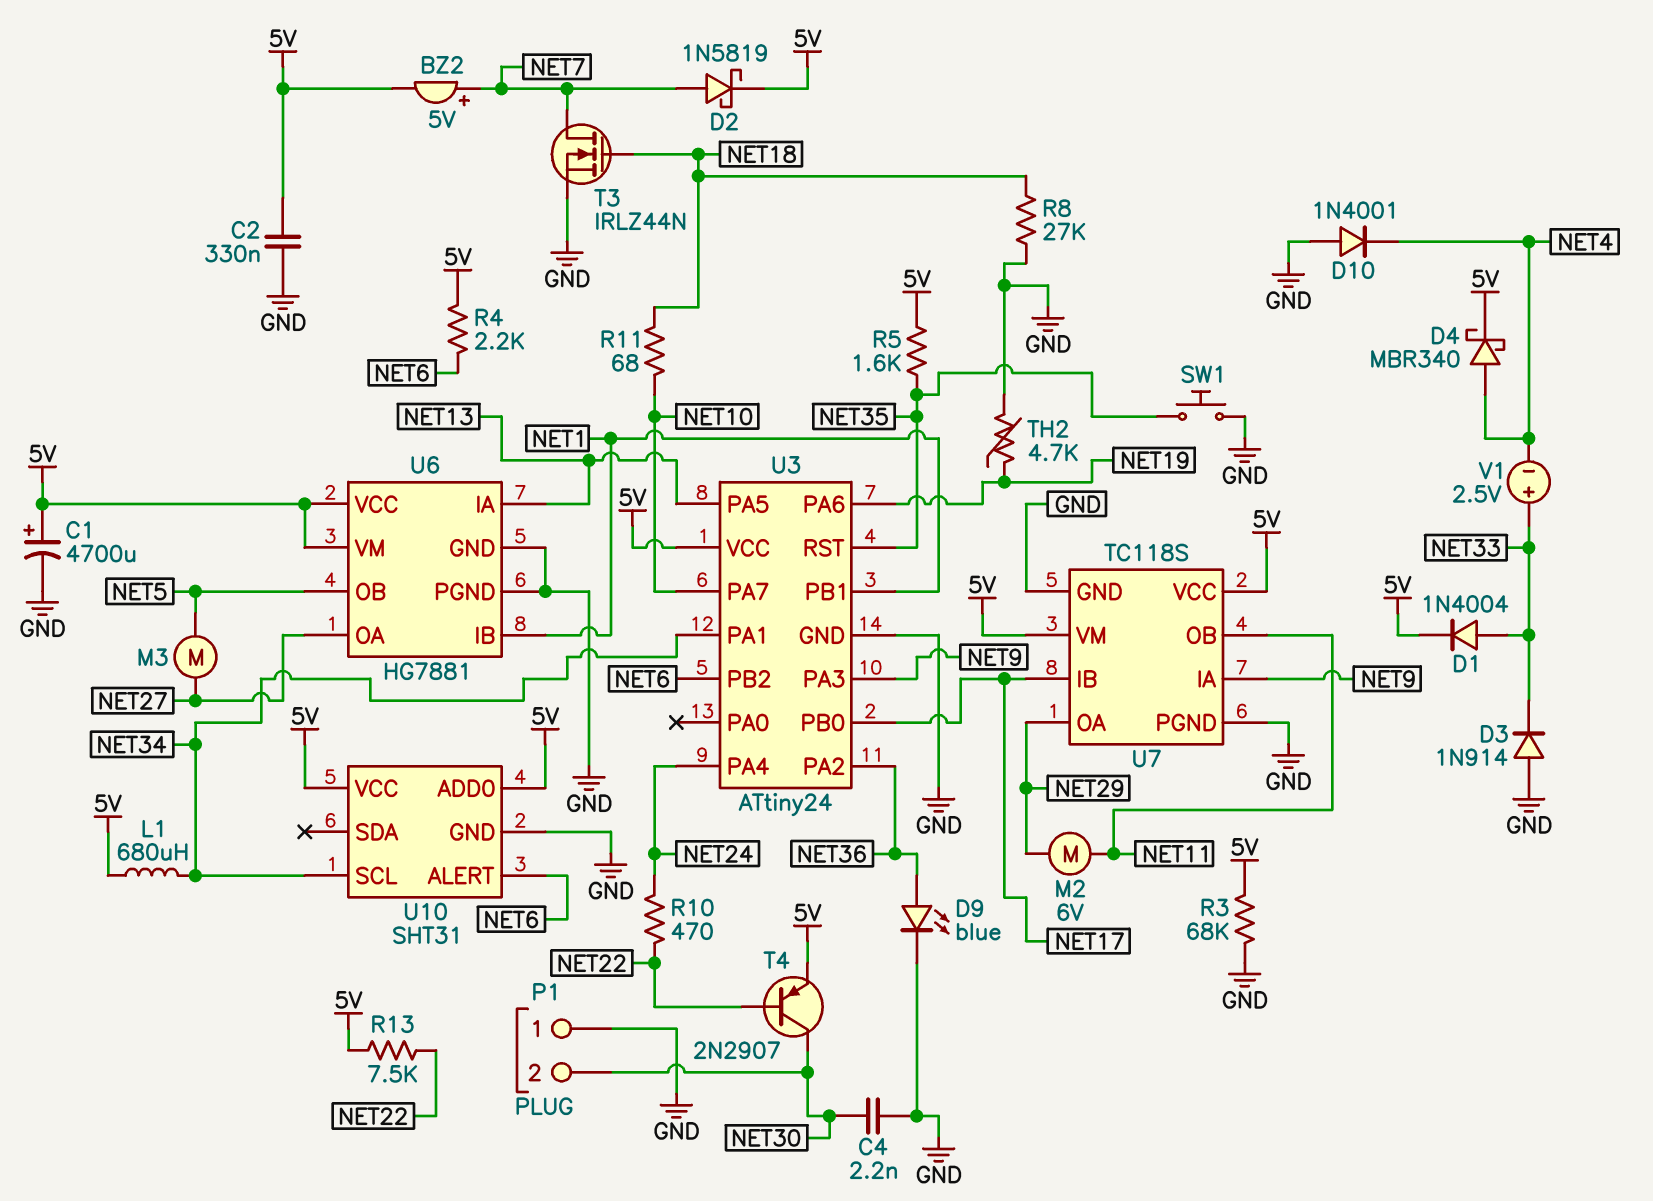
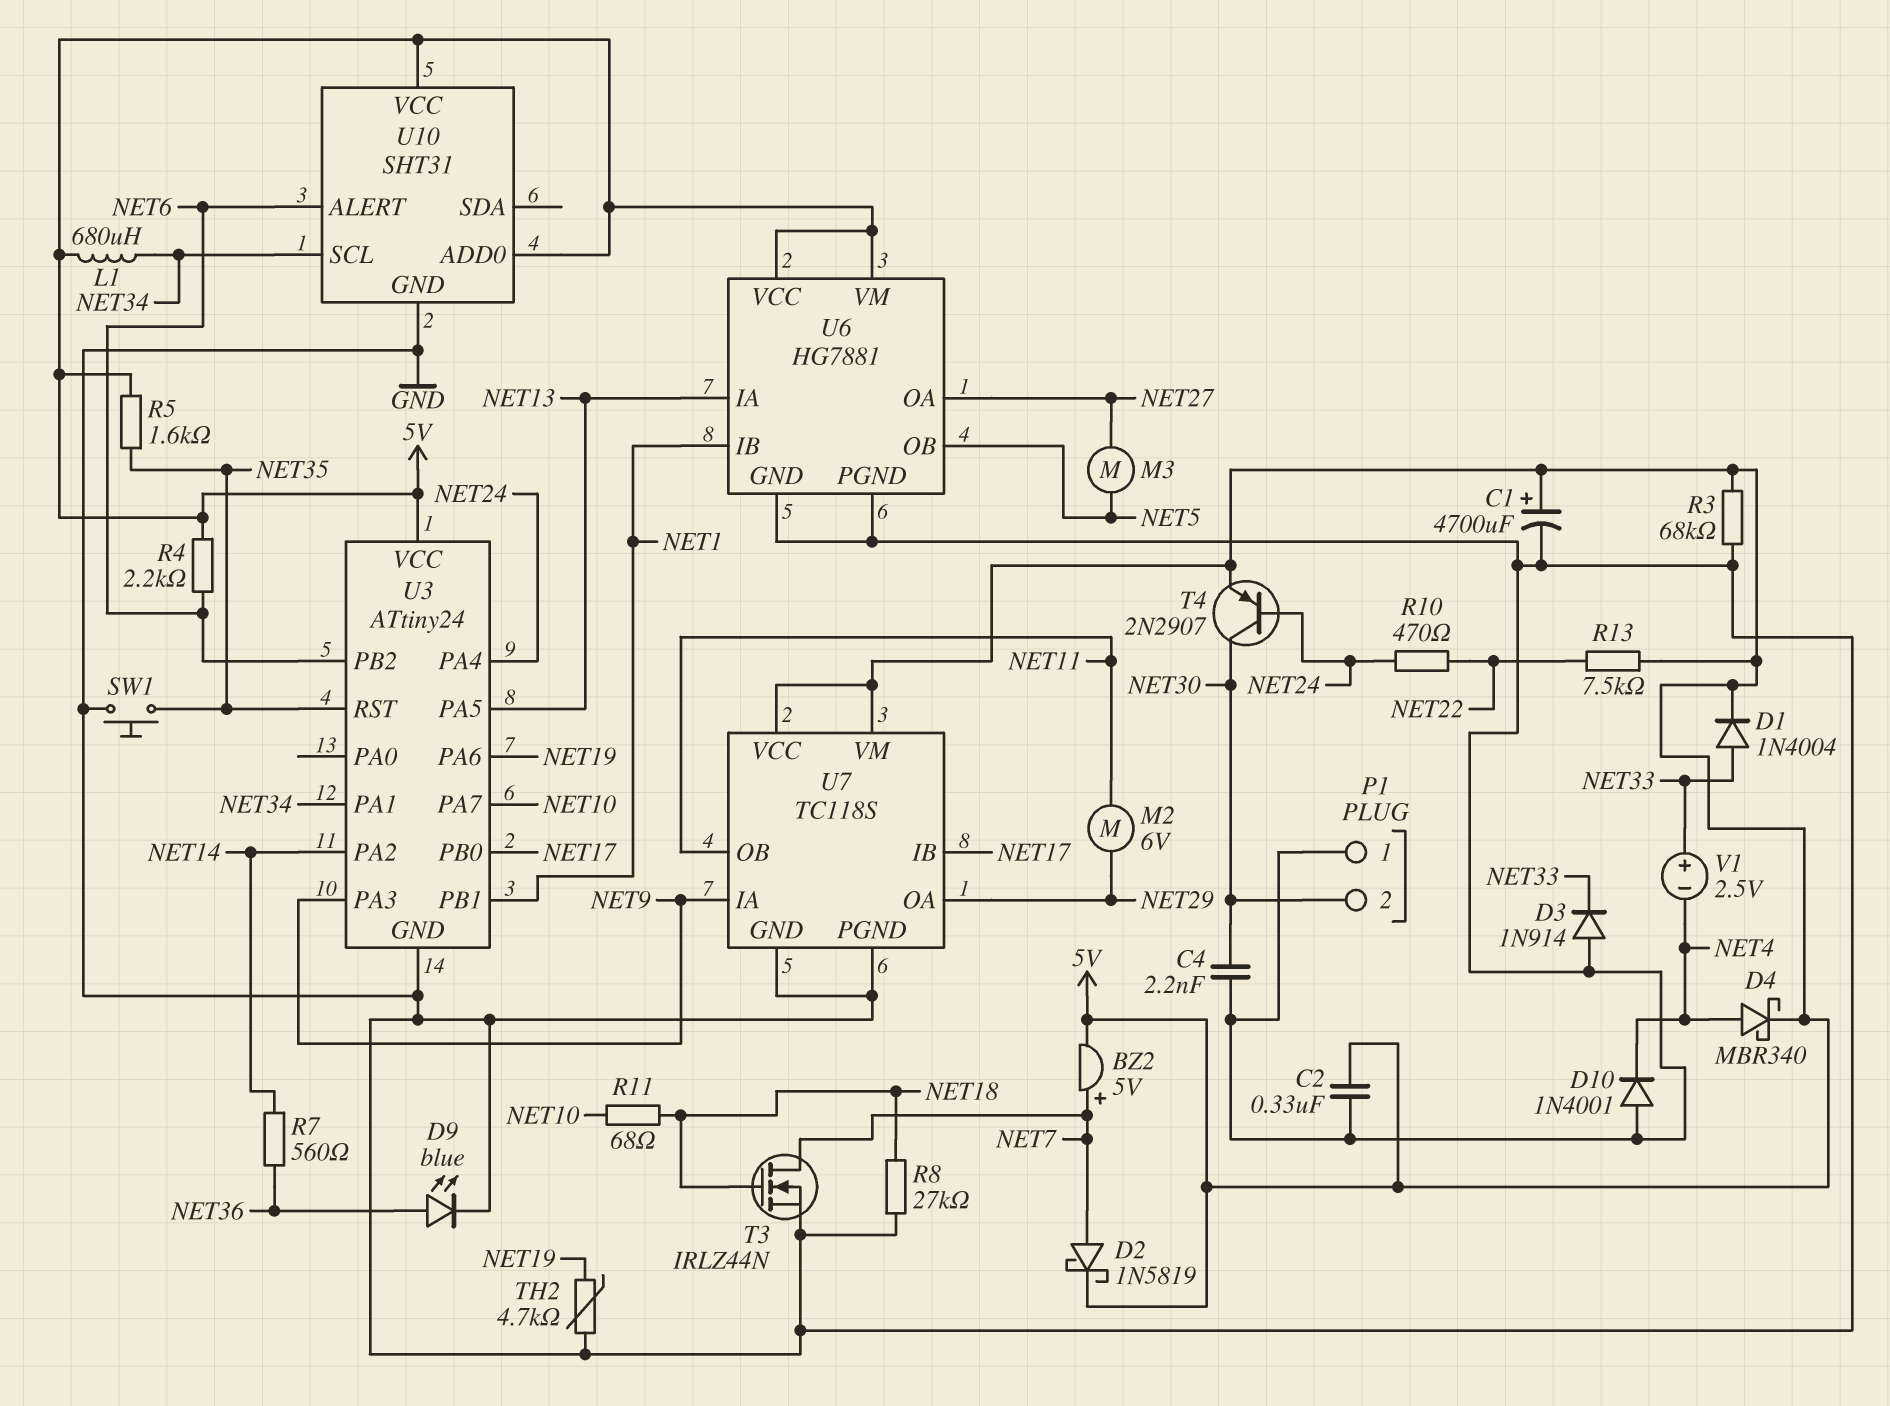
R7: none -> 560 (NET14, NET36)
T4: PNP 2N2907 (B NET22, C NET30, E 5V) -> PNP 2N2907 (B NET24, C NET30, E 5V)
U3 pin PA2: NET36 -> NET14

